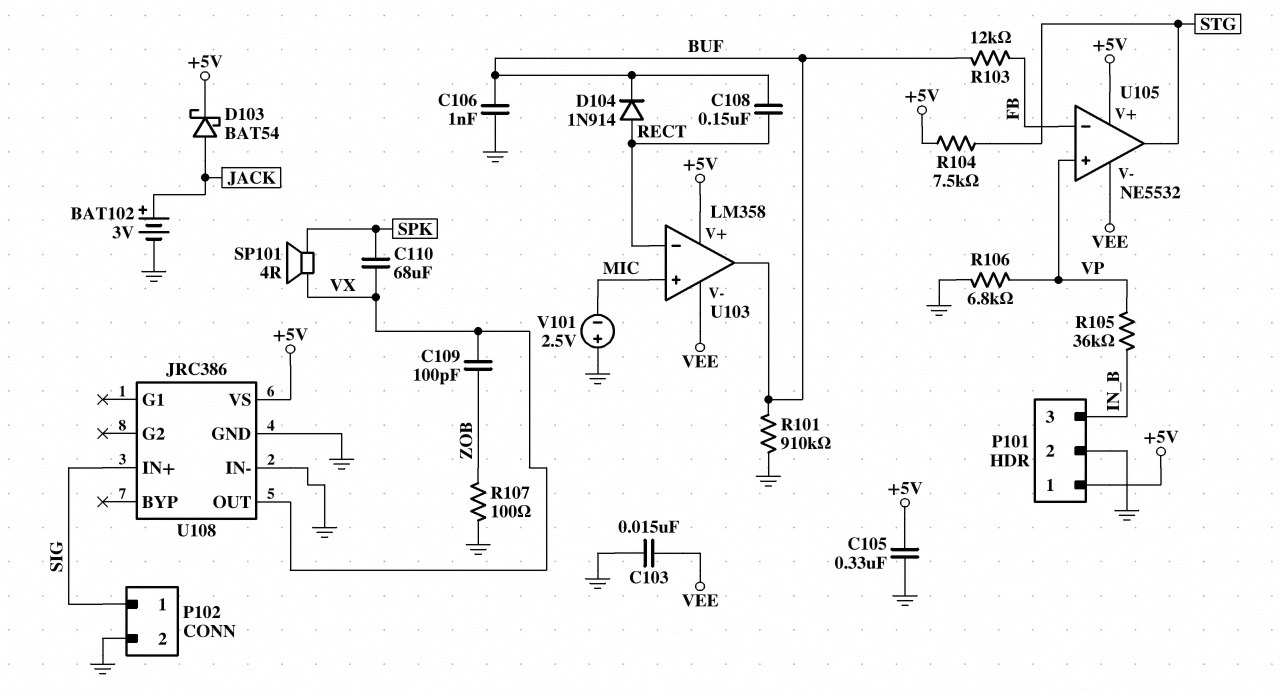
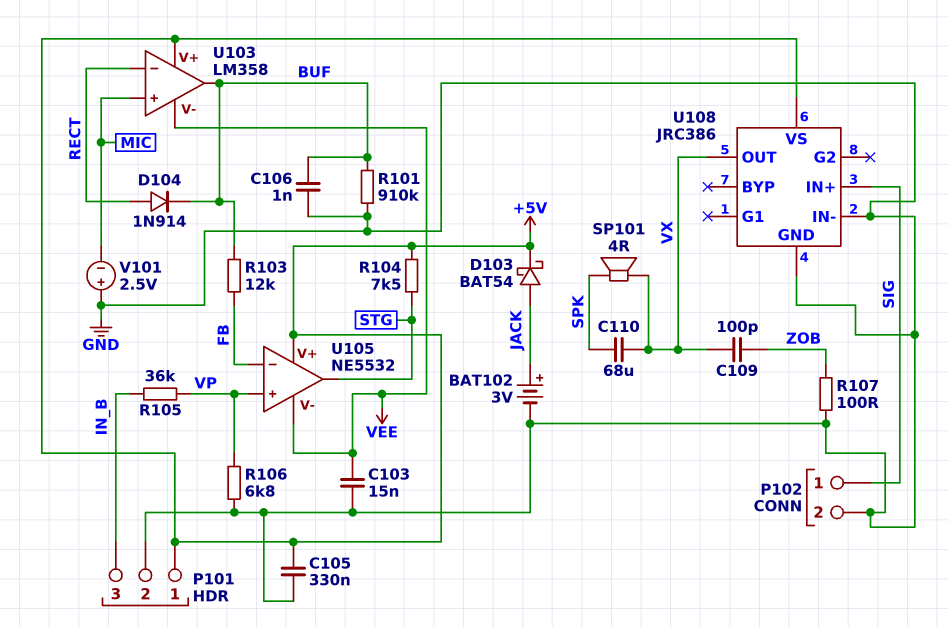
C108: 150nF (BUF, RECT) -> none

